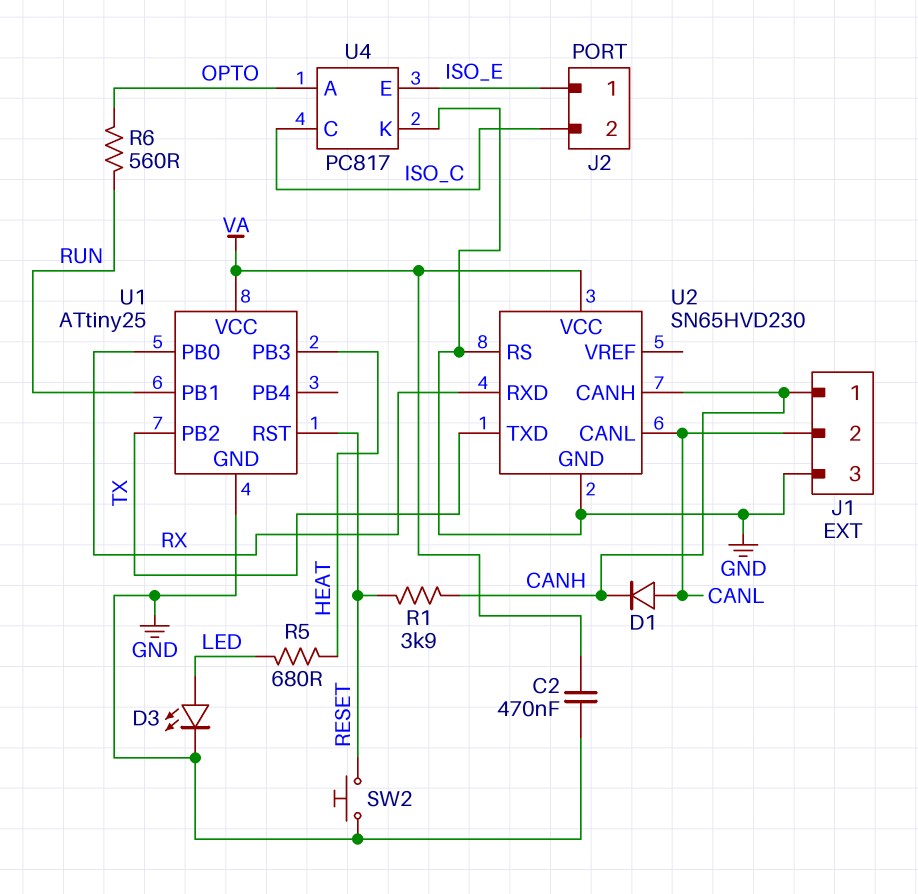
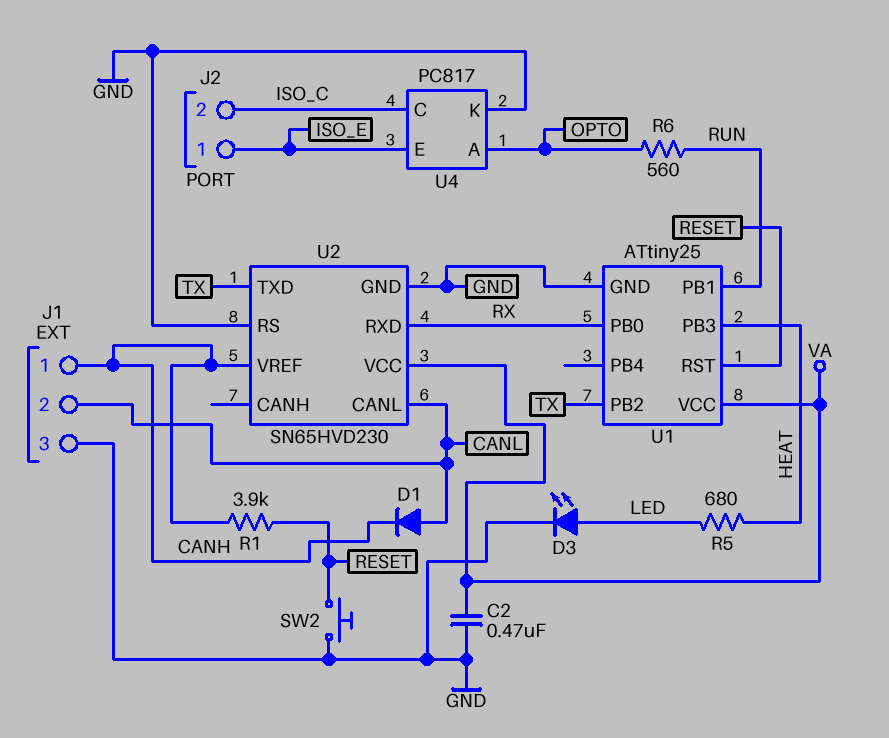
U2 pin CANH: CANH -> none
U2 pin VREF: none -> CANH

